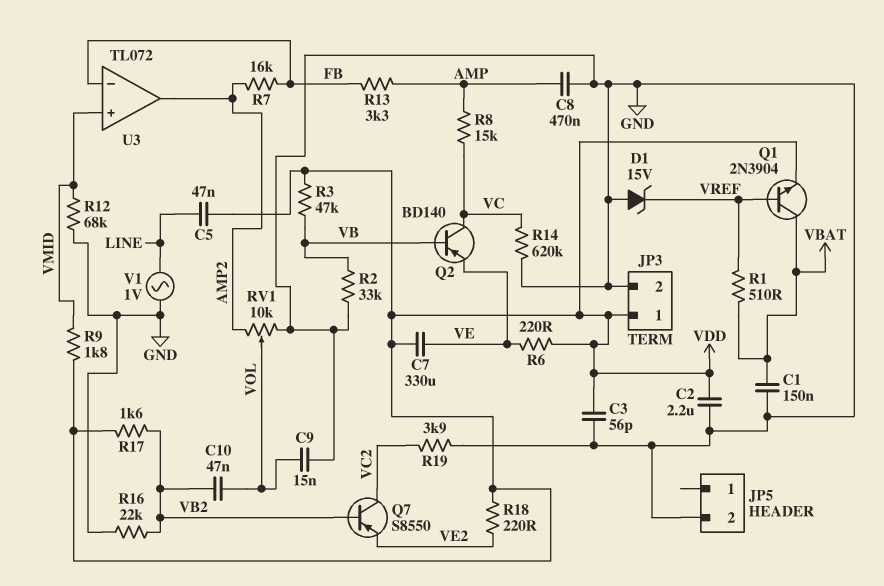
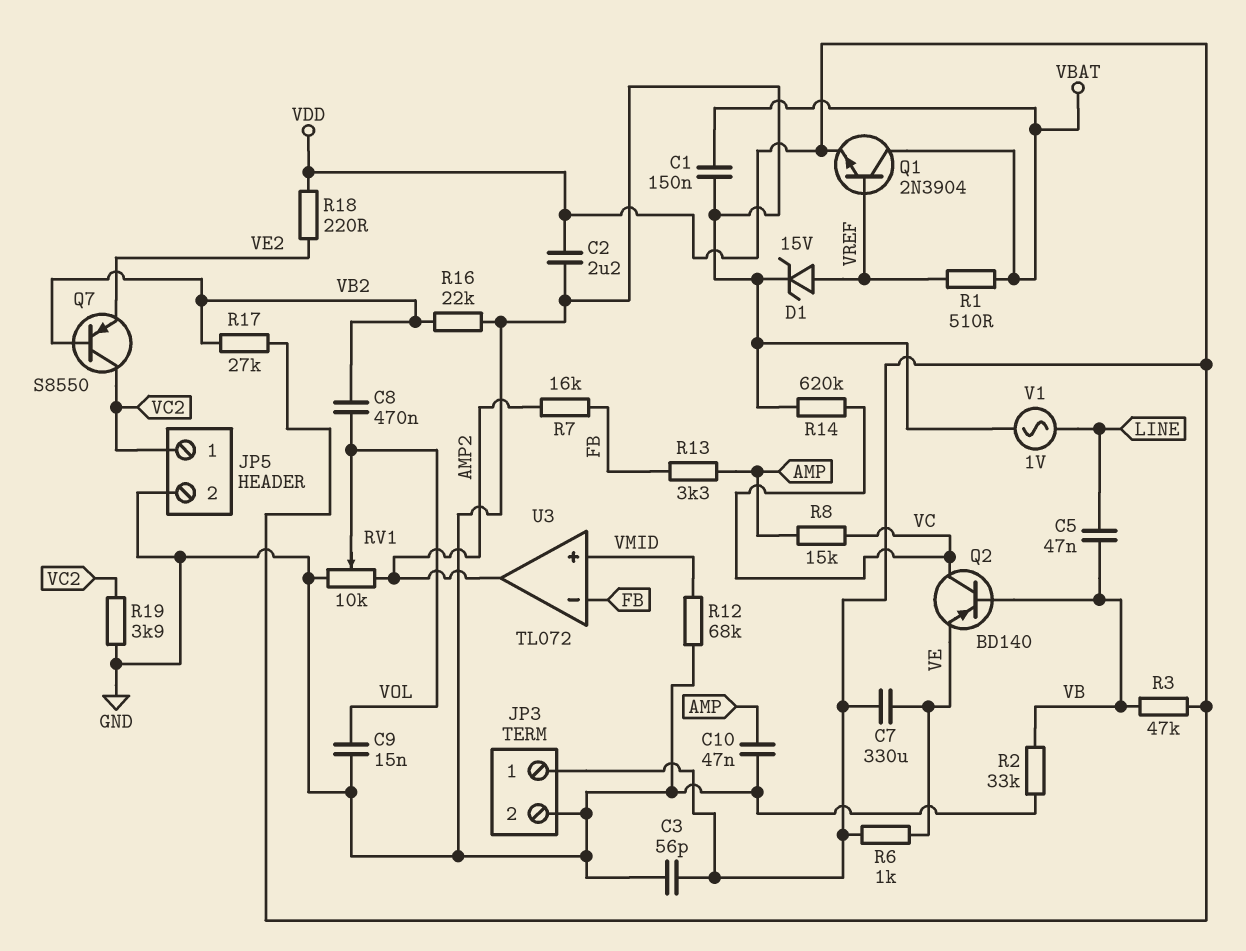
C5: 47nF (LINE, VDD) -> 47nF (LINE, VB)
C8: 470nF (AMP, GND) -> 470nF (VB2, VOL)
C10: 47nF (VB2, VOL) -> 47nF (AMP, GND)
D1: zener 15V (A GND, K VREF) -> zener 15V (A VREF, K GND)
JP5 pin 1: none -> VC2
R6: 220 (VDD, VE) -> 1k (VDD, VE)
R9: 1.8k (VDD, VMID) -> none
R17: 1.6k (VB2, VDD) -> 27k (VB2, VDD)

